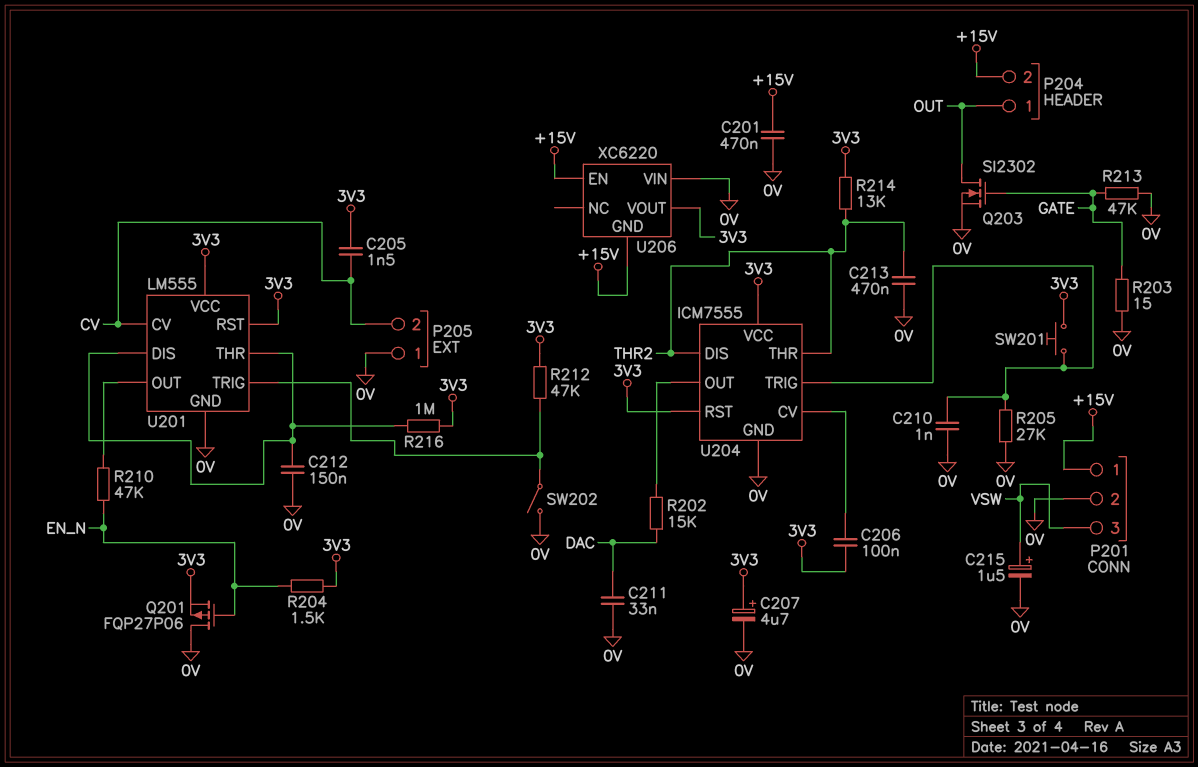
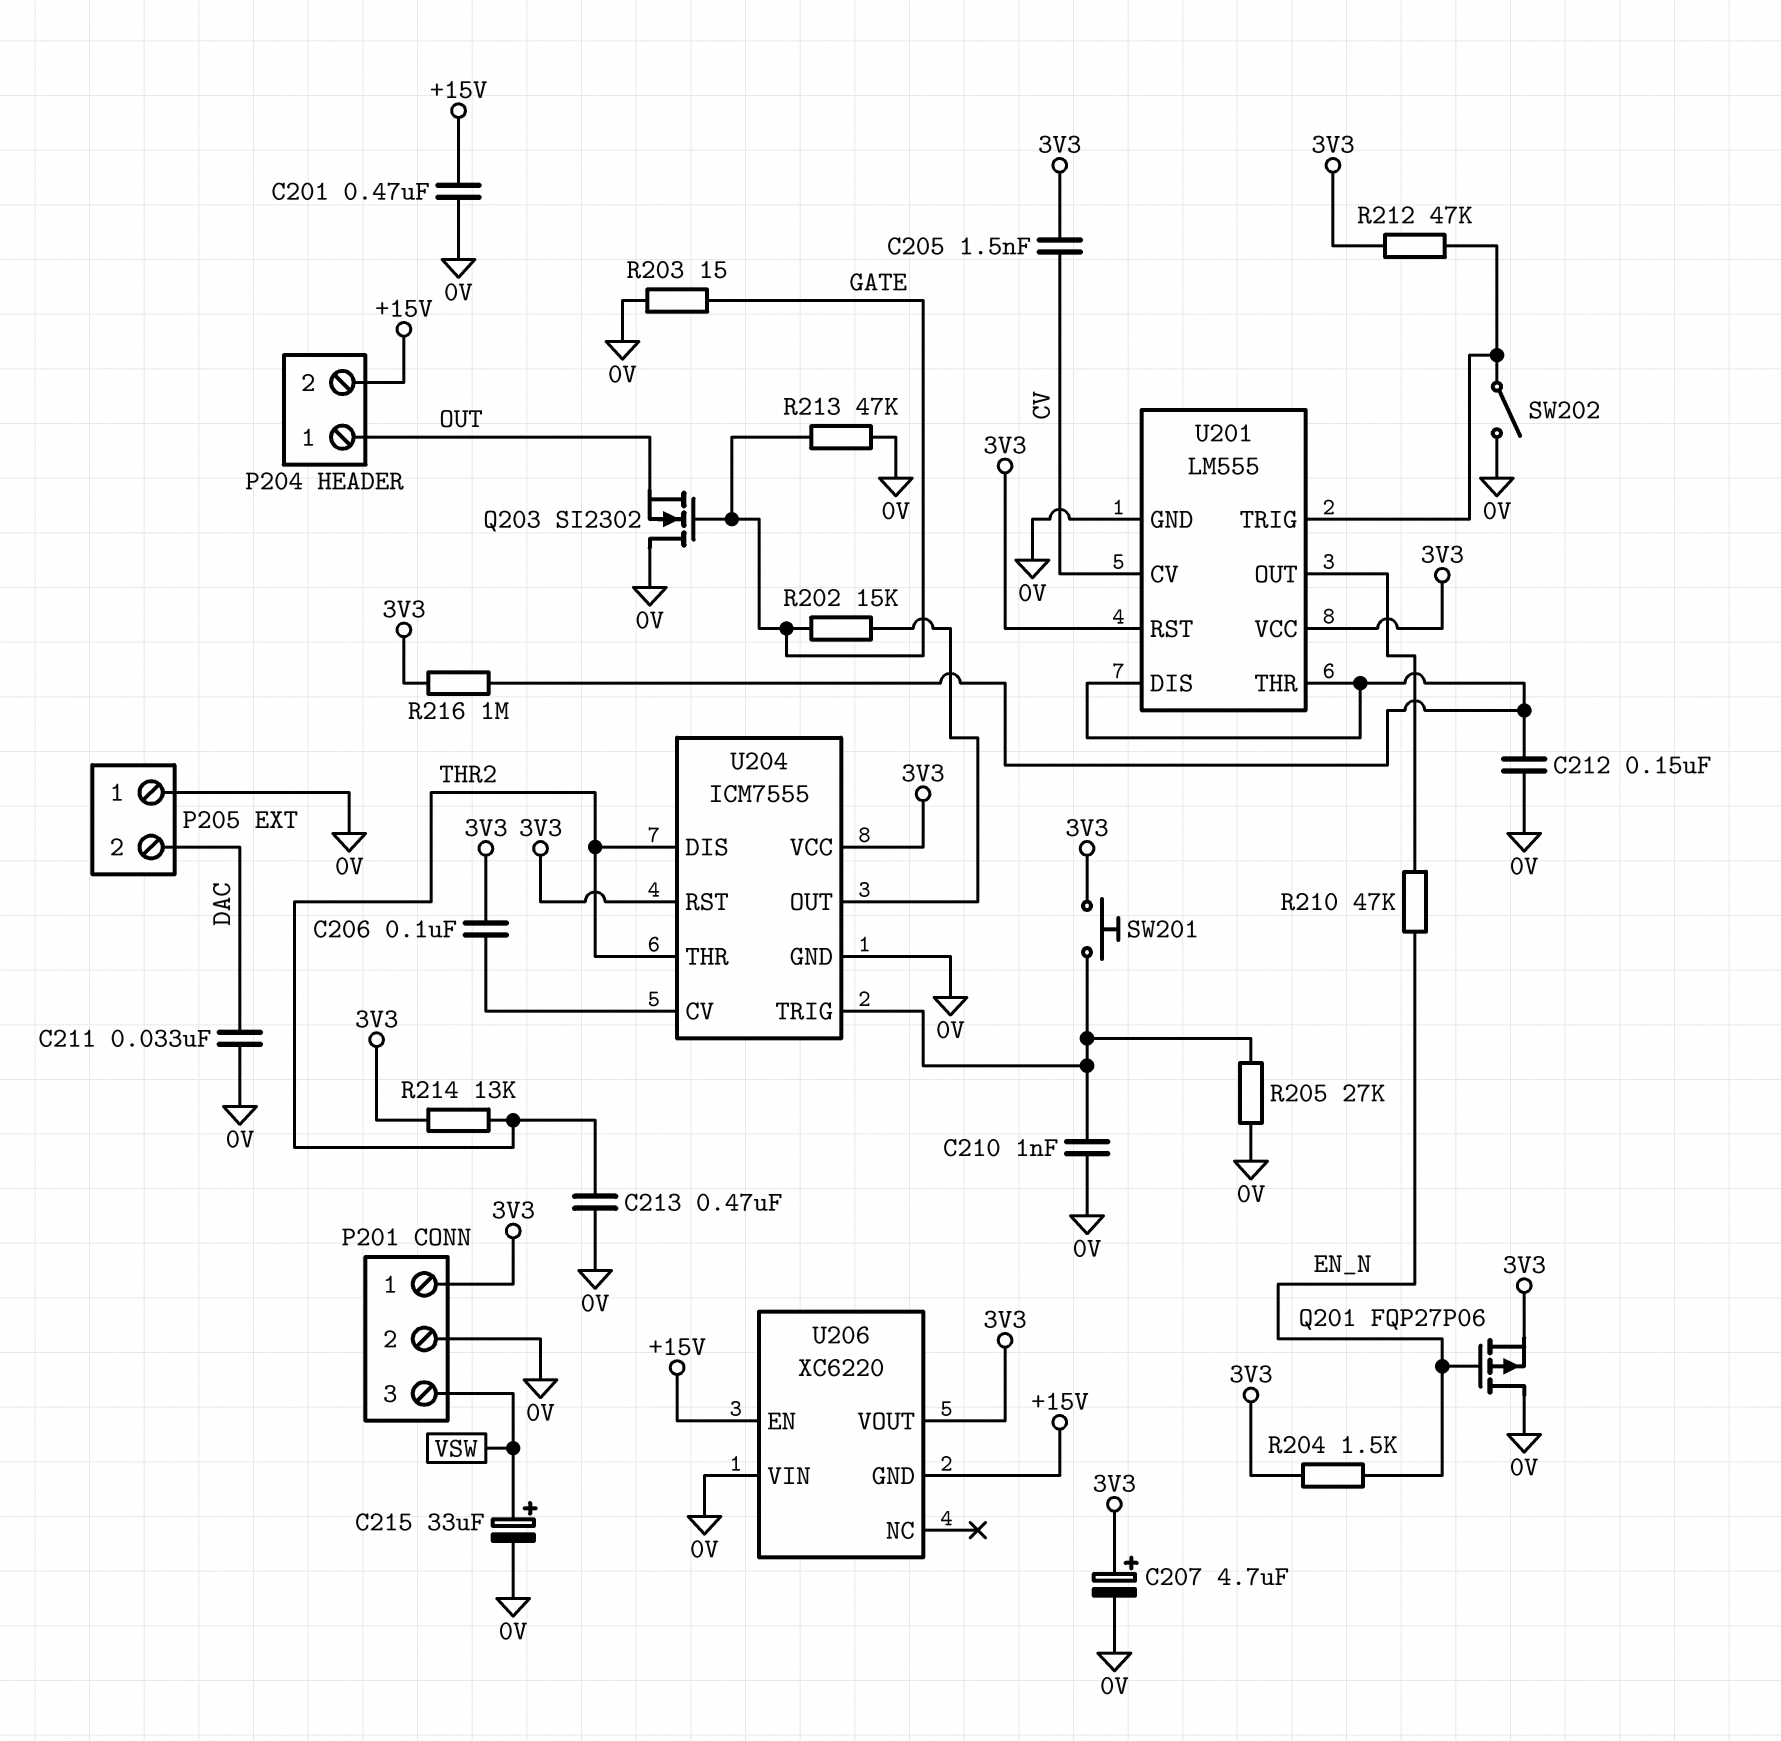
C215: 1.5uF (plus VSW, minus 0V) -> 33uF (plus VSW, minus 0V)
P201 pin 1: +15V -> 3V3
P205 pin 2: CV -> DAC
Q203: NMOS SI2302 (G GATE, D OUT, S 0V) -> NMOS SI2302 (G GATE, D 0V, S OUT)
R202: 15k (DAC, U204/OUT) -> 15k (GATE, U204/OUT)

